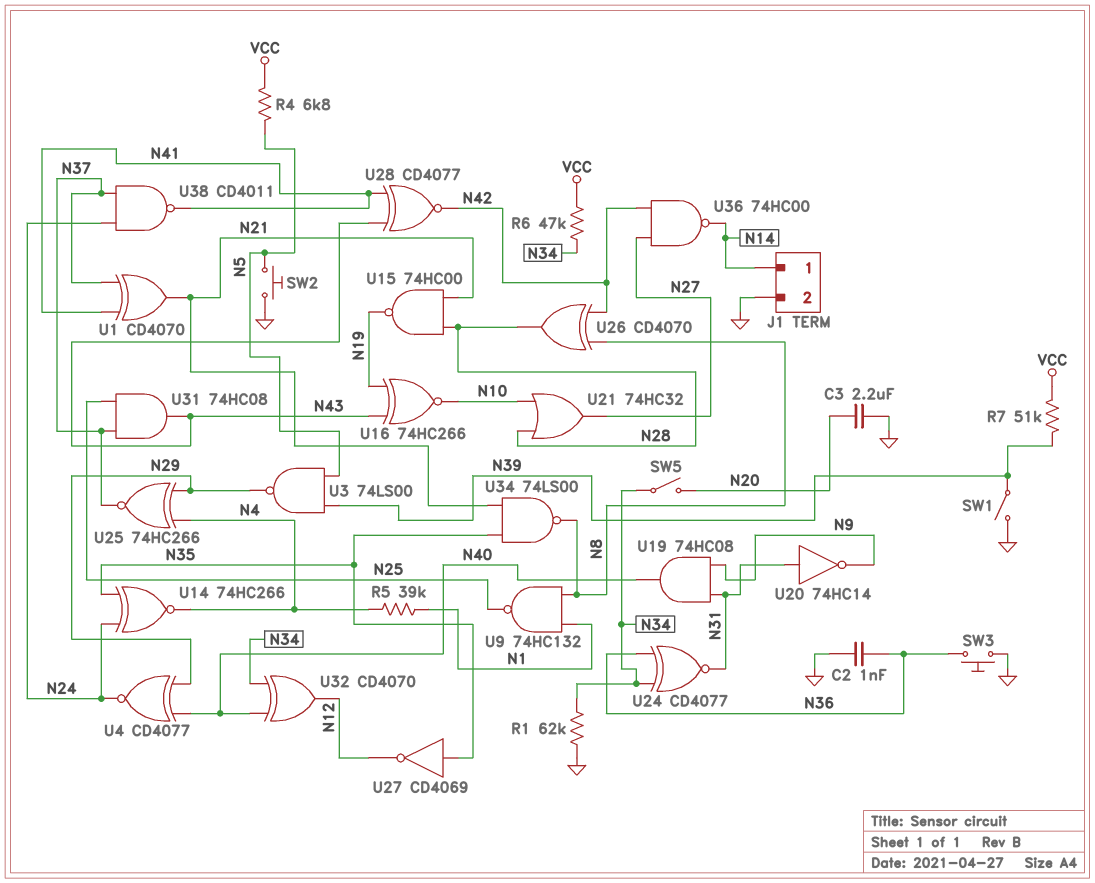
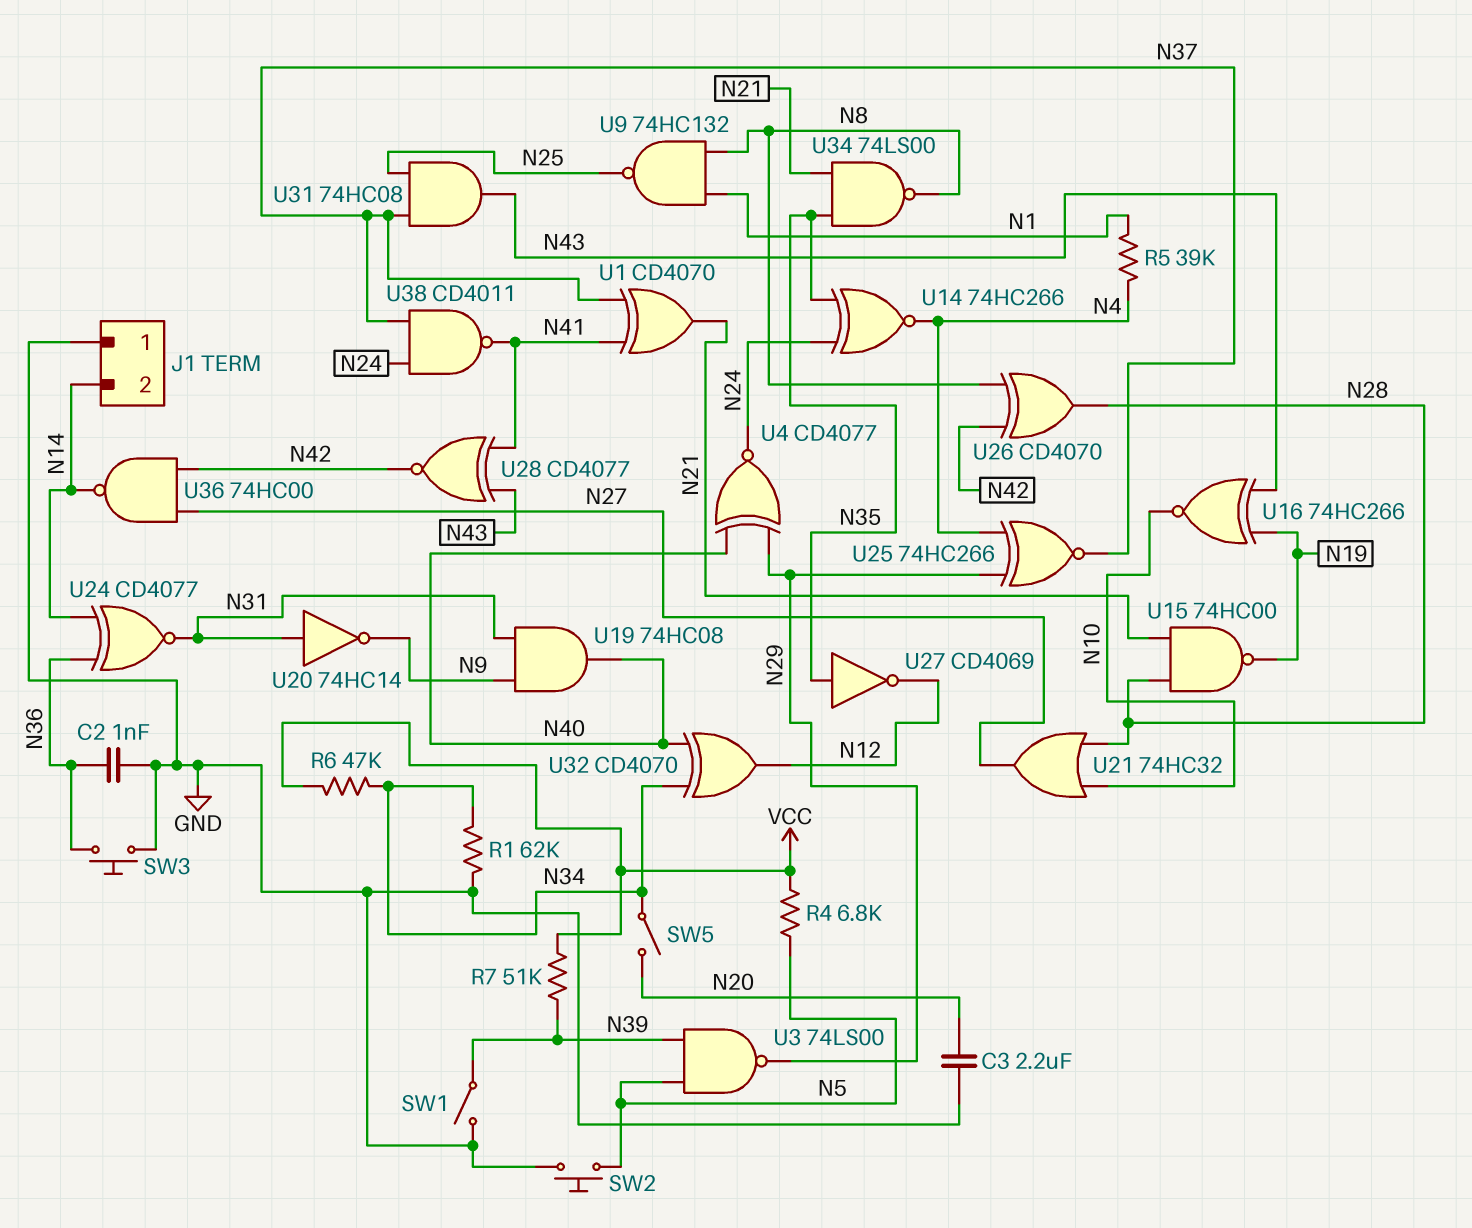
J1 pin 1: N14 -> GND
J1 pin 2: GND -> N14
U24: XNOR CD4077 (in N34, in N36, out N31) -> XNOR CD4077 (in N14, in N36, out N31)

